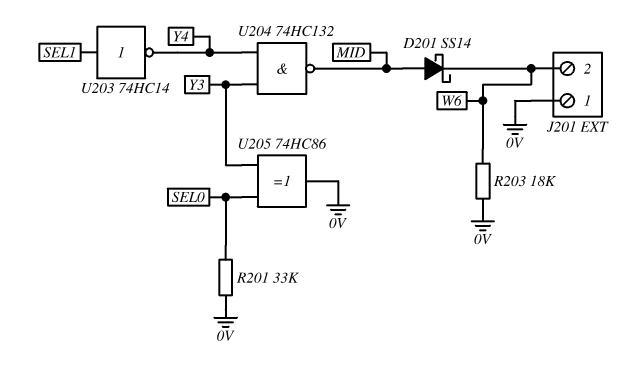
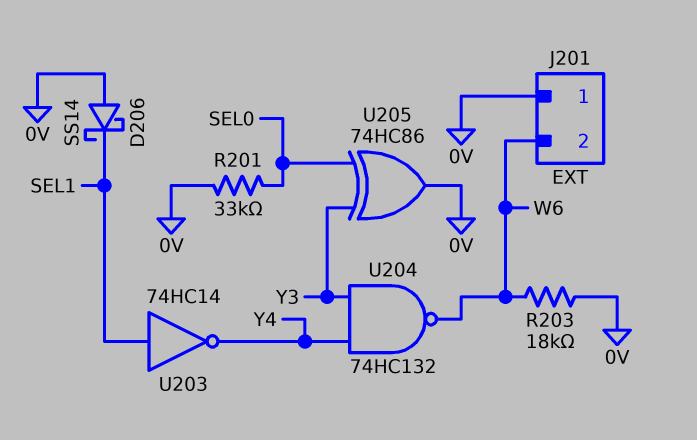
D201: schottky SS14 (A MID, K W6) -> none
D206: none -> schottky SS14 (A 0V, K SEL1)
U204: NAND 74HC132 (in Y3, in Y4, out MID) -> NAND 74HC132 (in Y3, in Y4, out W6)

